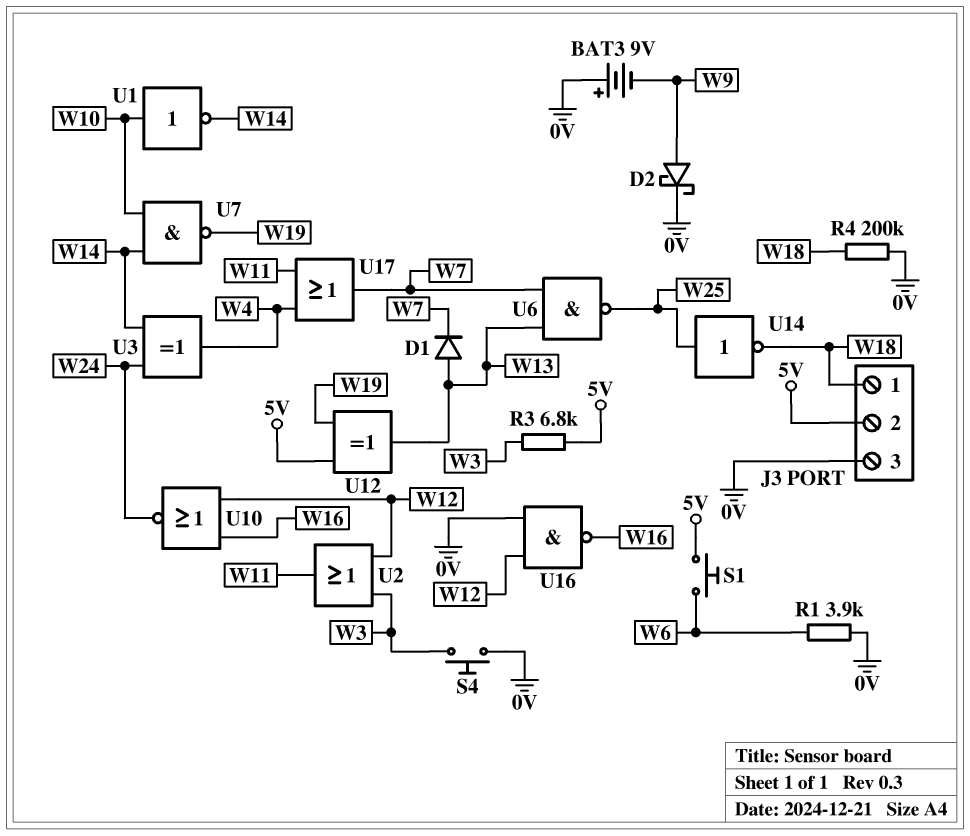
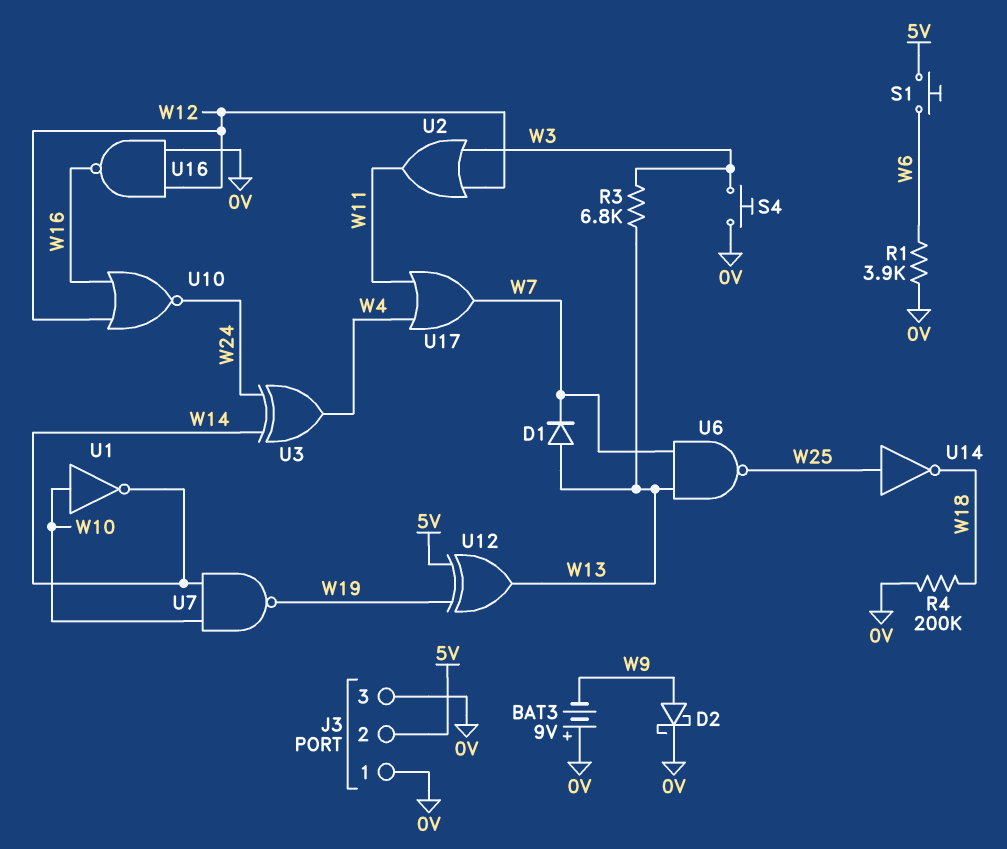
J3 pin 1: W18 -> 0V
R3: 6.8k (5V, W3) -> 6.8k (W3, W13)

